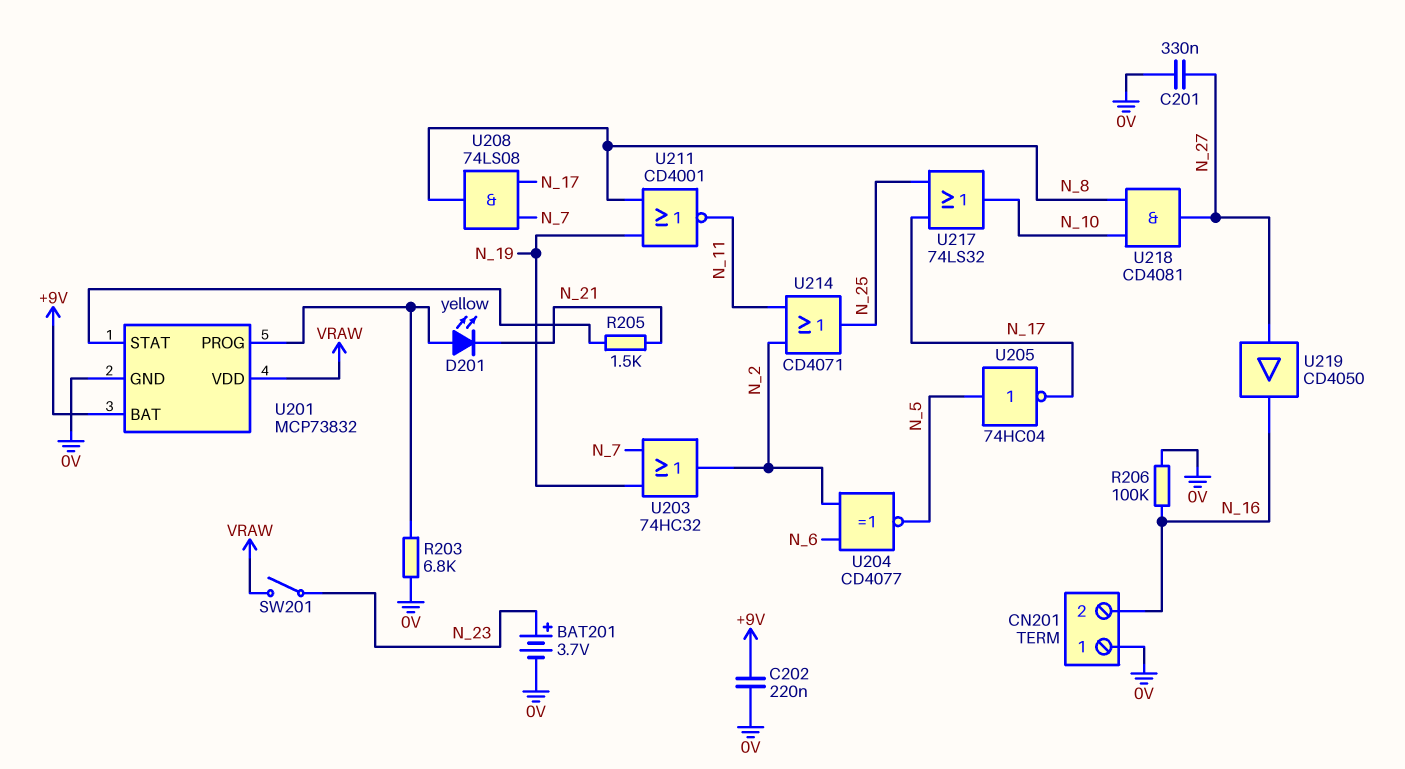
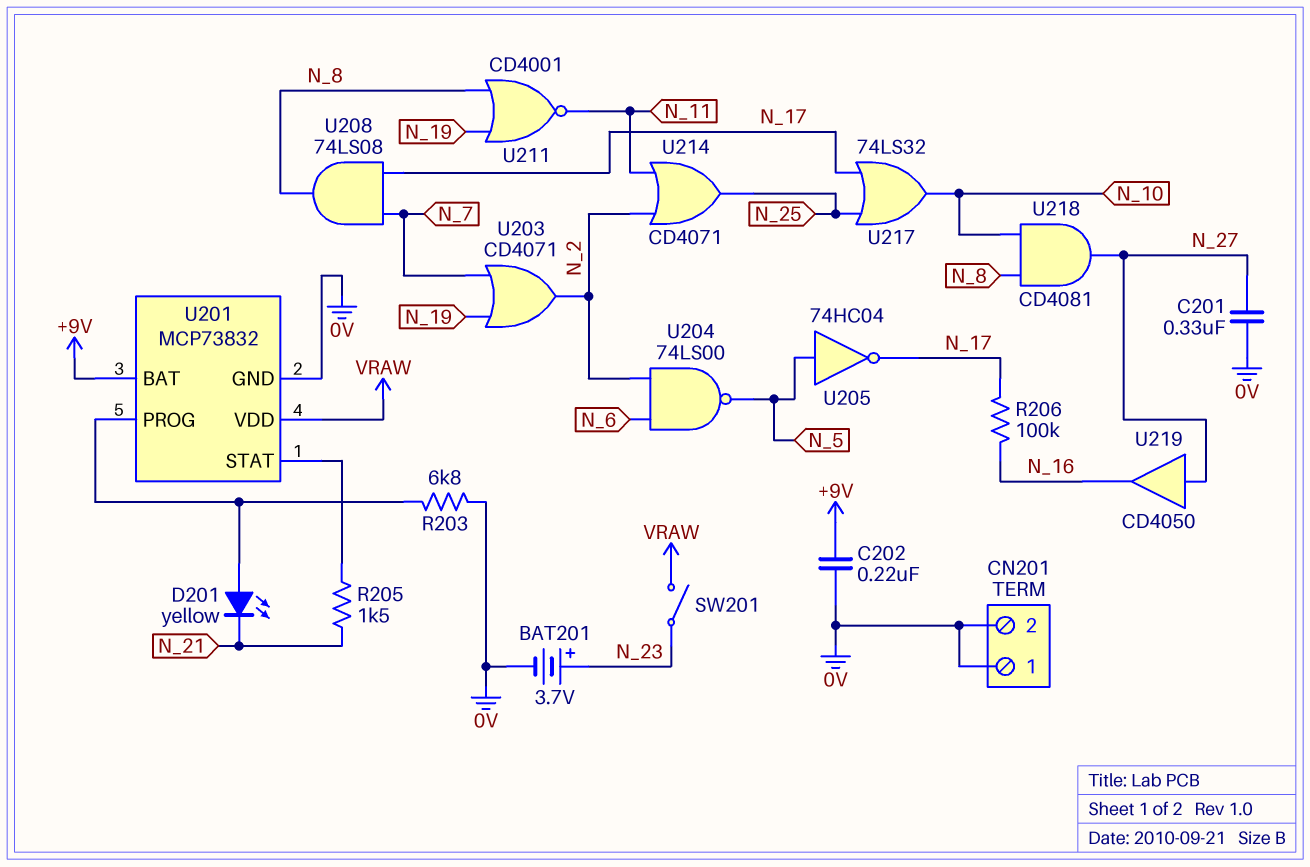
CN201 pin 2: N_16 -> 0V
R206: 100k (0V, N_16) -> 100k (N_16, N_17)
U203: OR 74HC32 (in N_7, in N_19, out N_2) -> OR CD4071 (in N_7, in N_19, out N_2)
U204: XNOR CD4077 (in N_2, in N_6, out N_5) -> NAND 74LS00 (in N_2, in N_6, out N_5)

